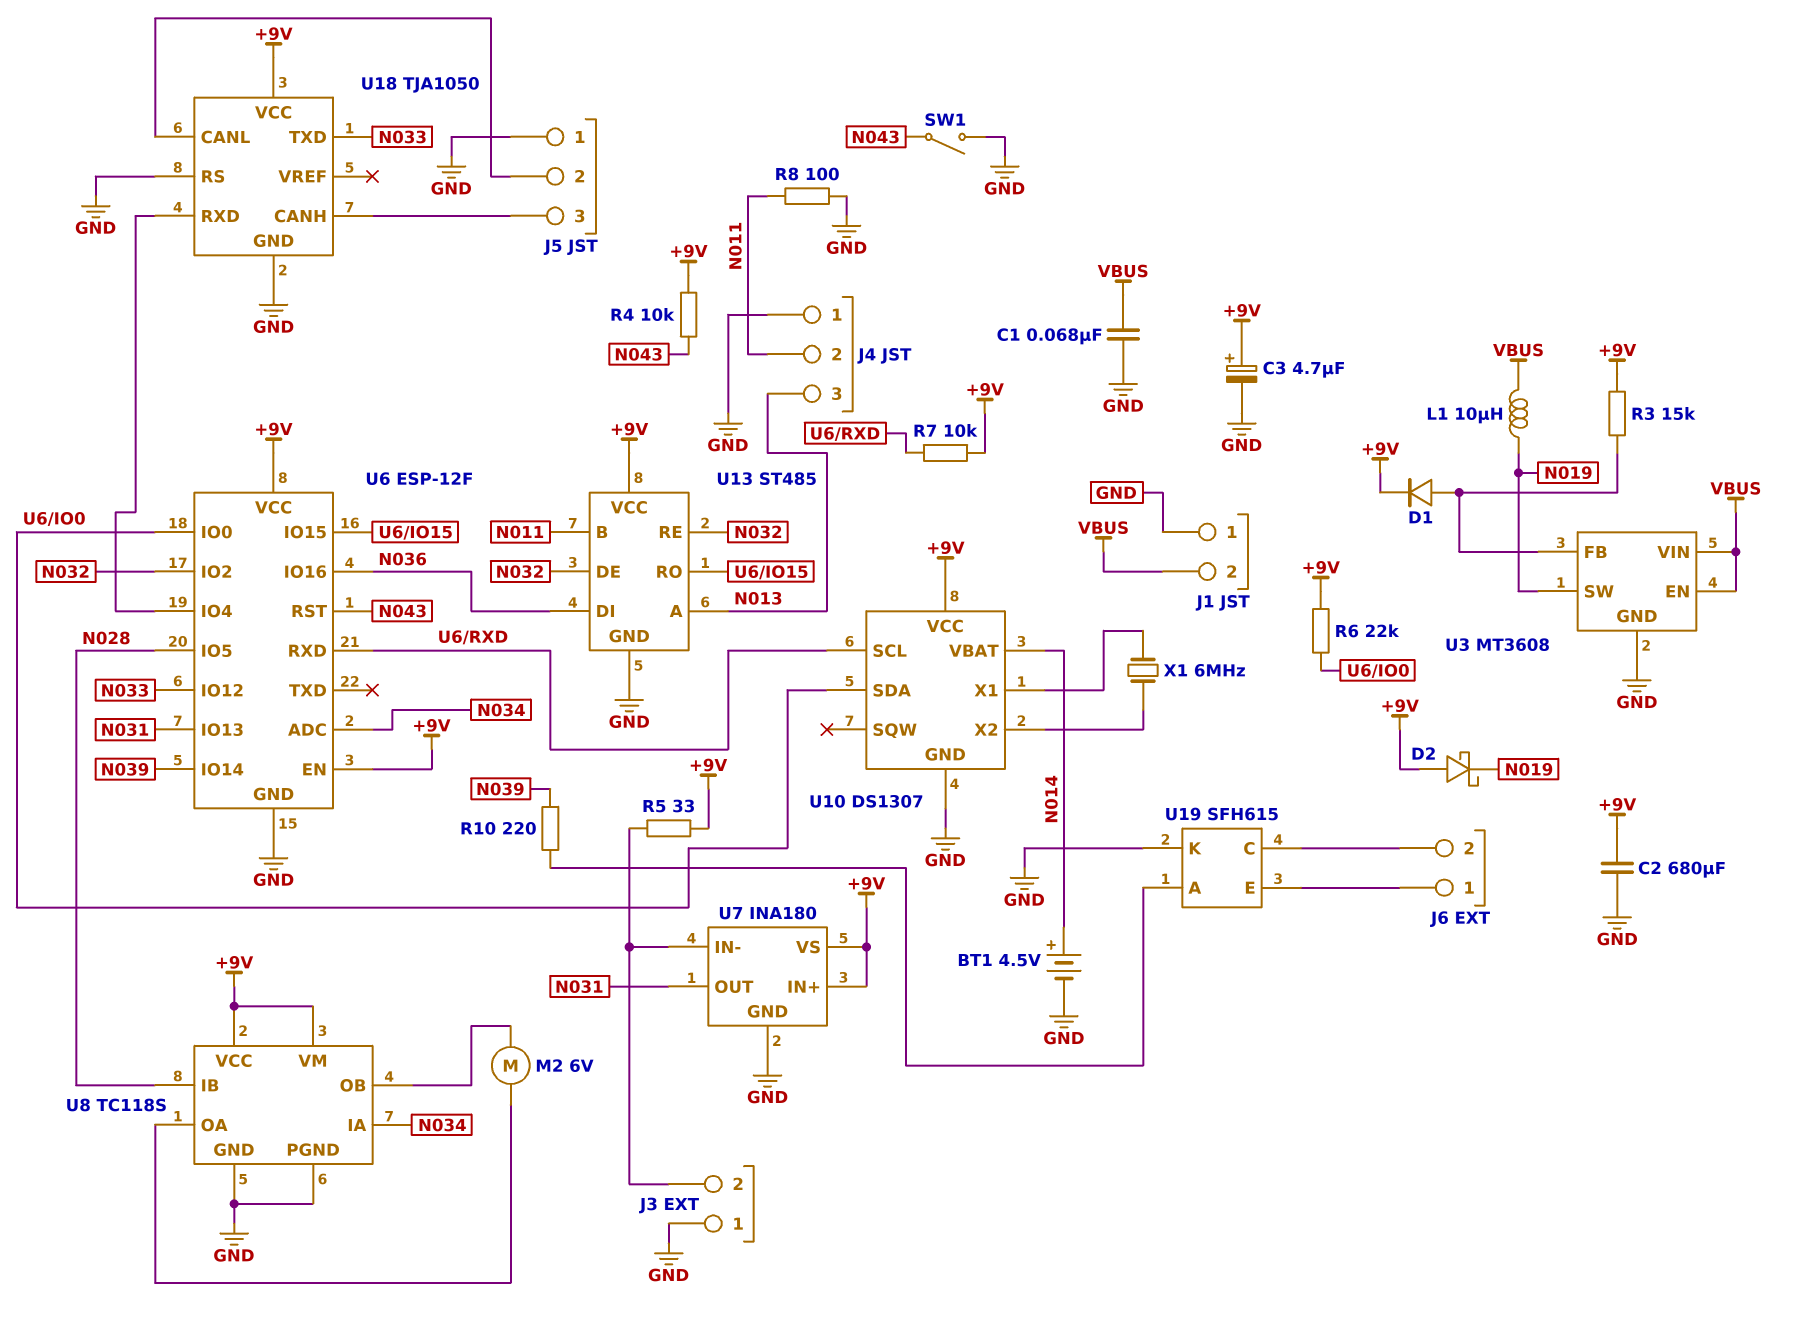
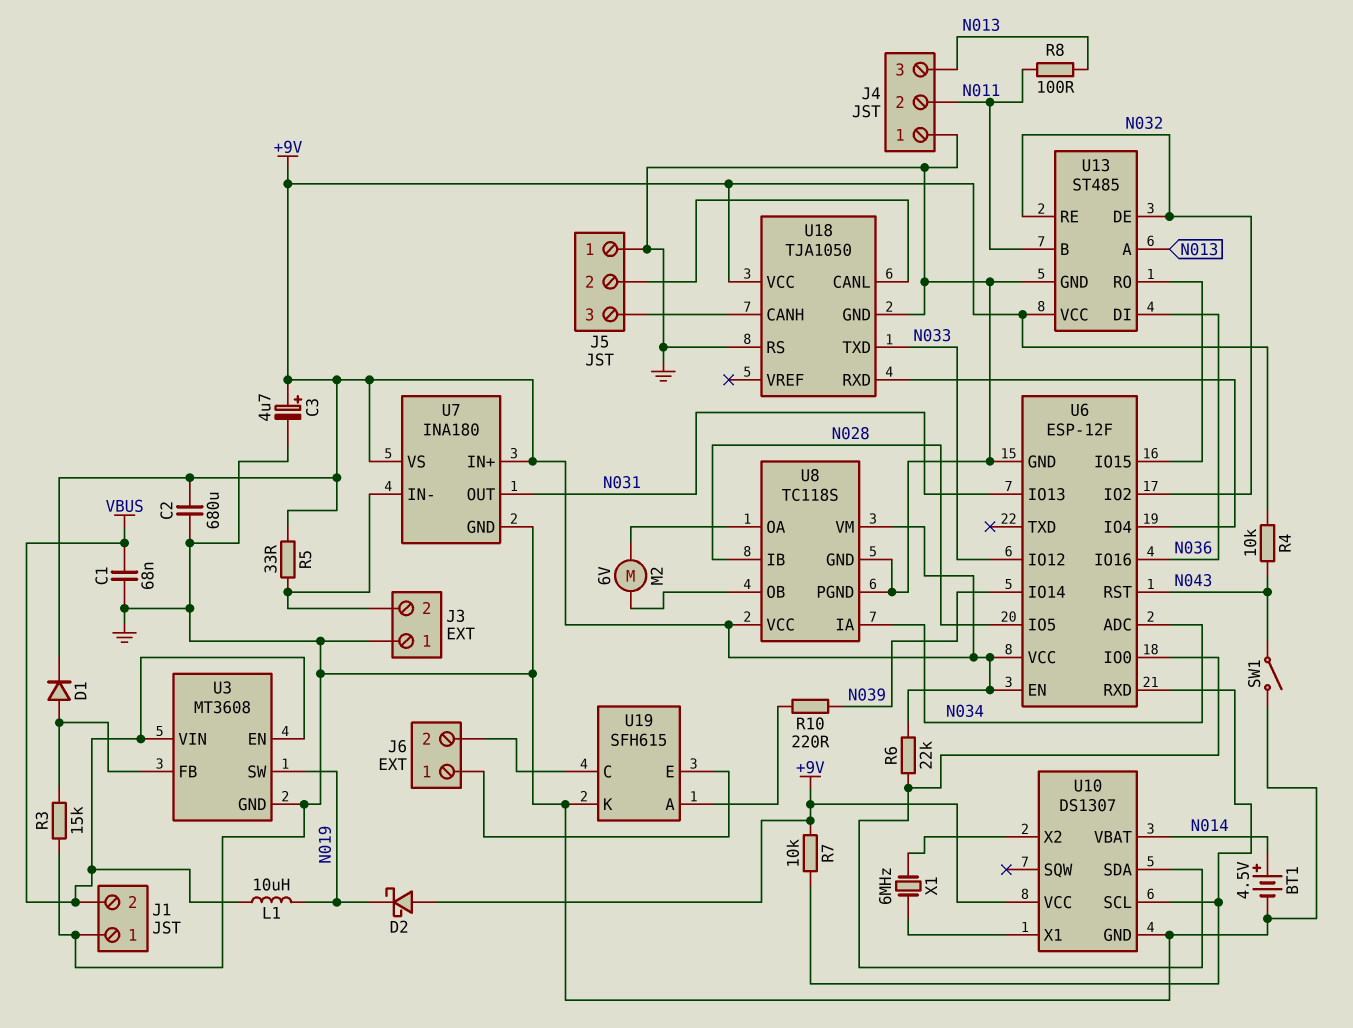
R3: 15k (+9V, U3/FB) -> 15k (GND, U3/FB)
R8: 100 (GND, N011) -> 100 (N011, N013)

